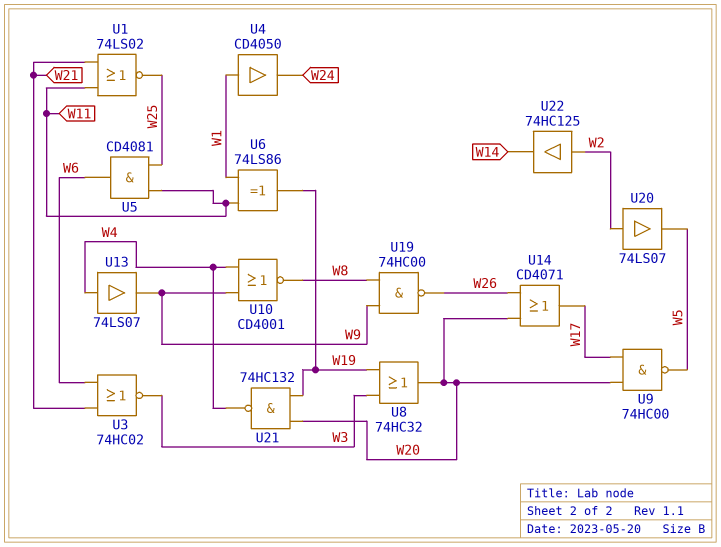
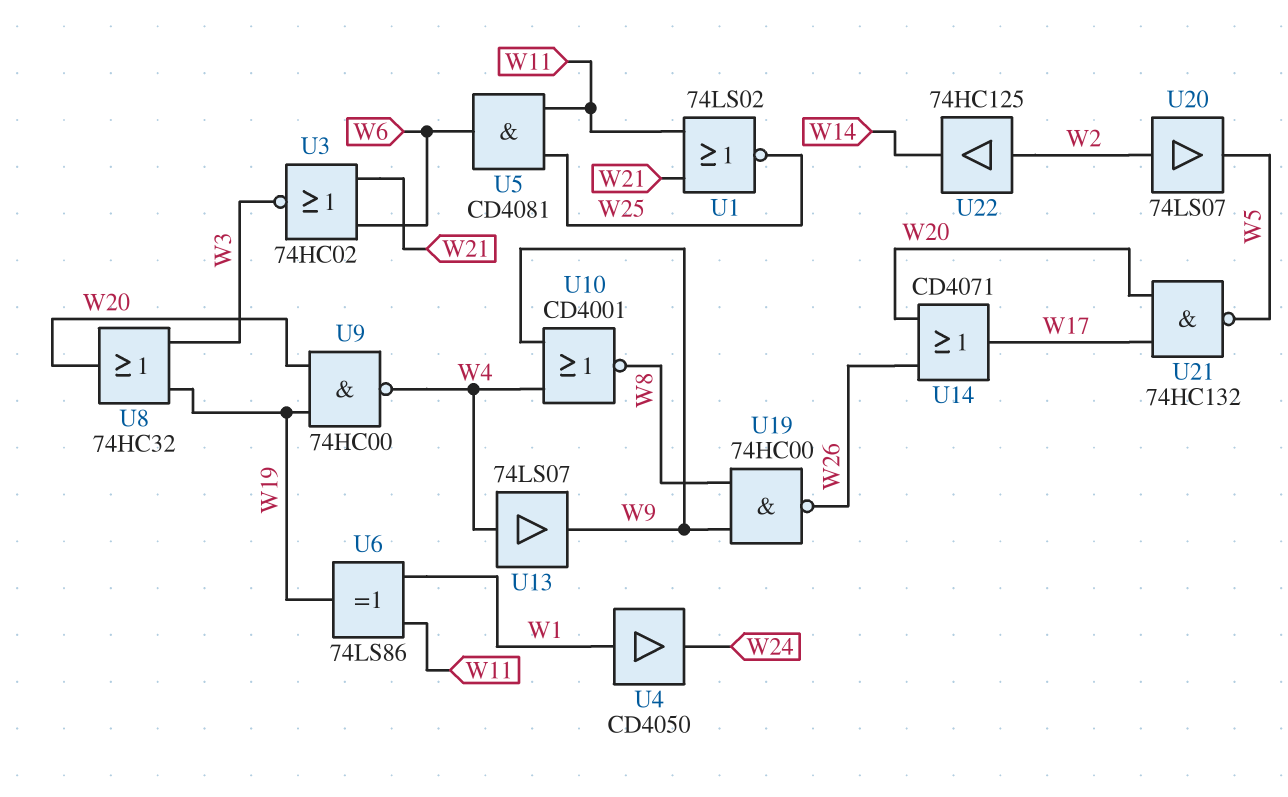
U9: NAND 74HC00 (in W17, in W20, out W5) -> NAND 74HC00 (in W19, in W20, out W4)
U21: NAND 74HC132 (in W19, in W20, out W4) -> NAND 74HC132 (in W17, in W20, out W5)

